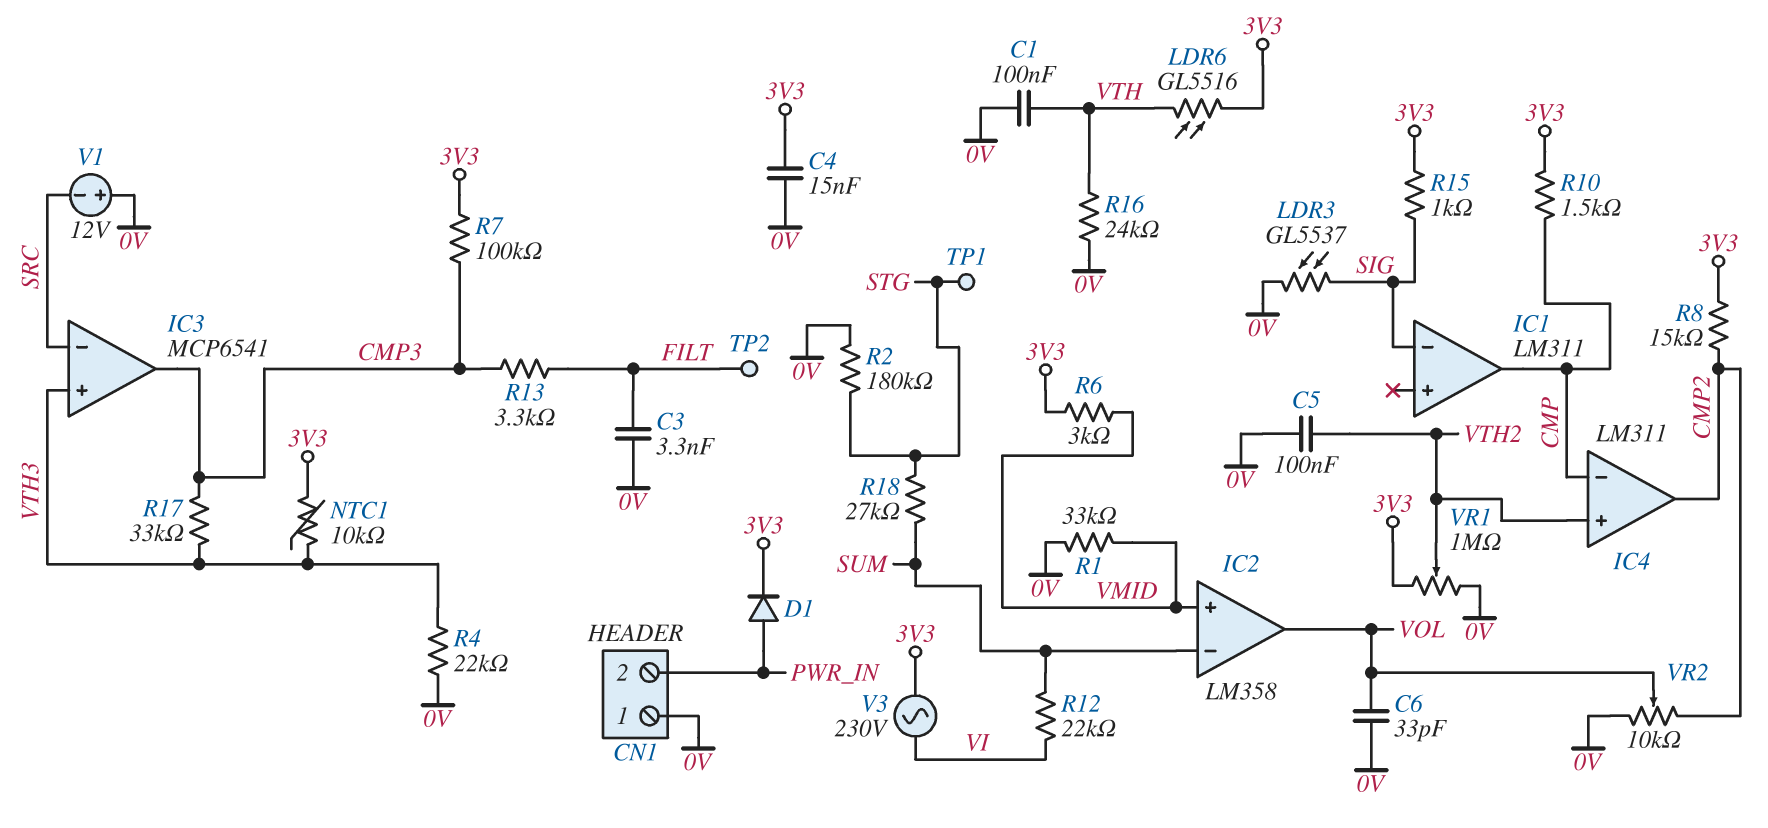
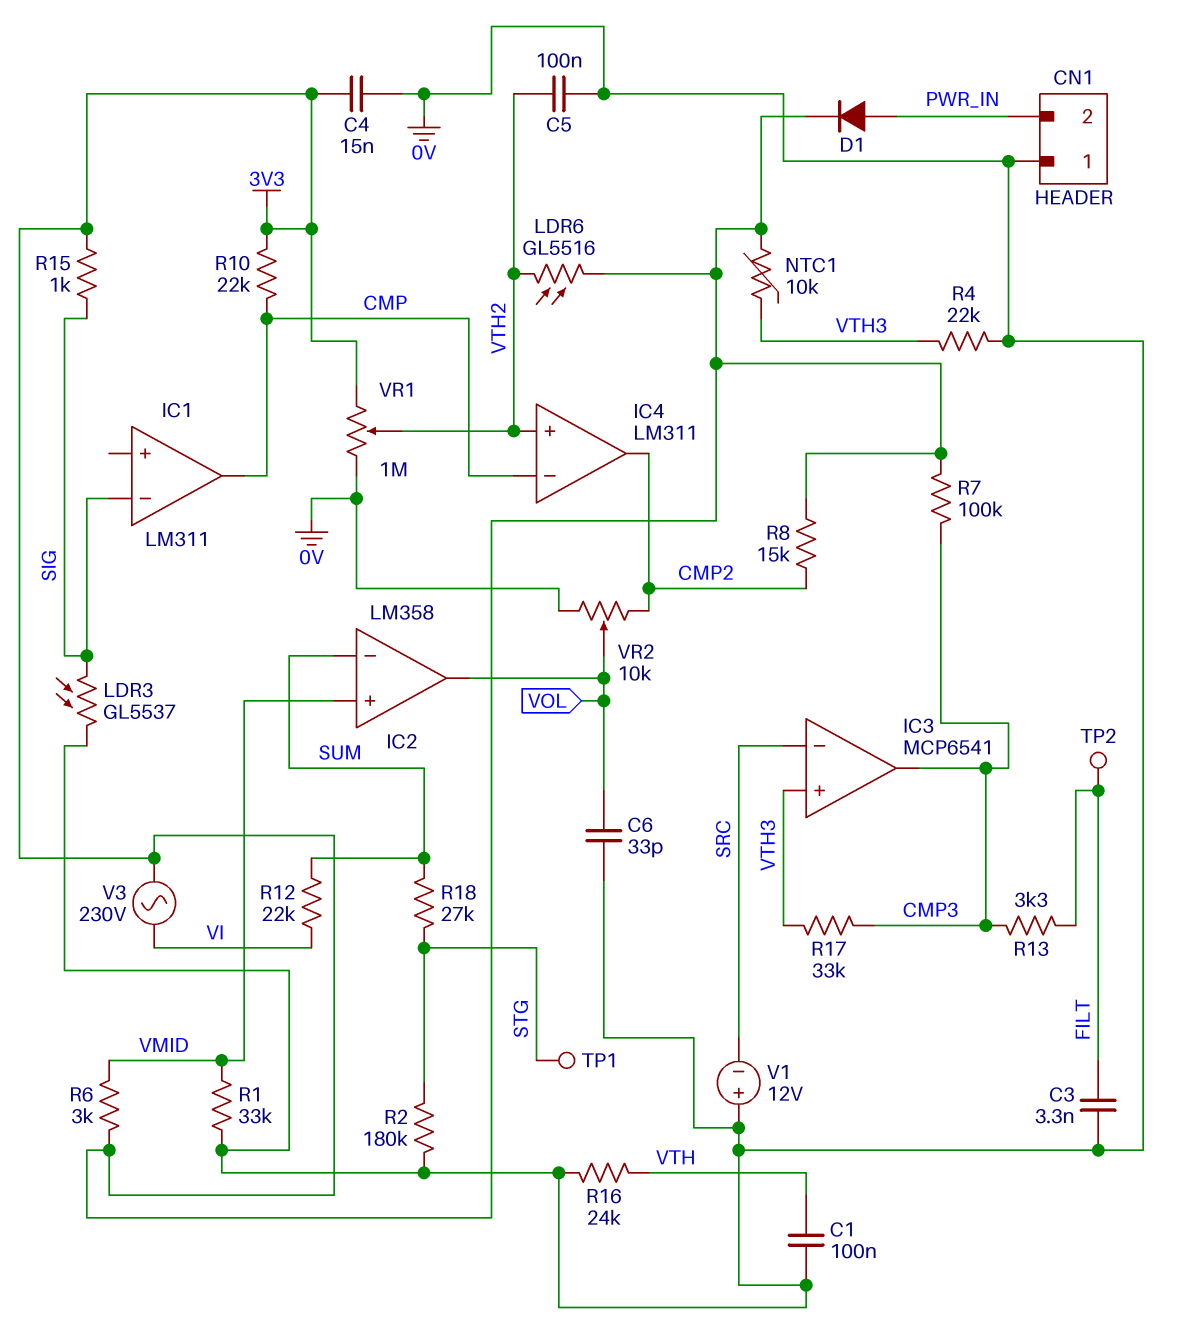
LDR6: GL5516 (3V3, VTH) -> GL5516 (3V3, VTH2)
R10: 1.5k (3V3, CMP) -> 22k (3V3, CMP)

